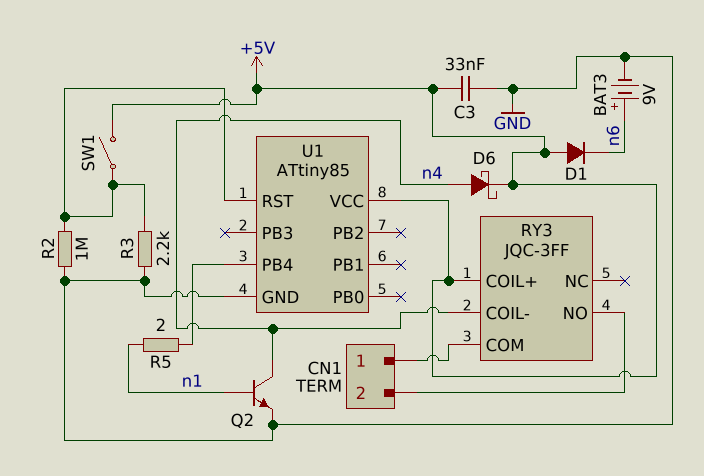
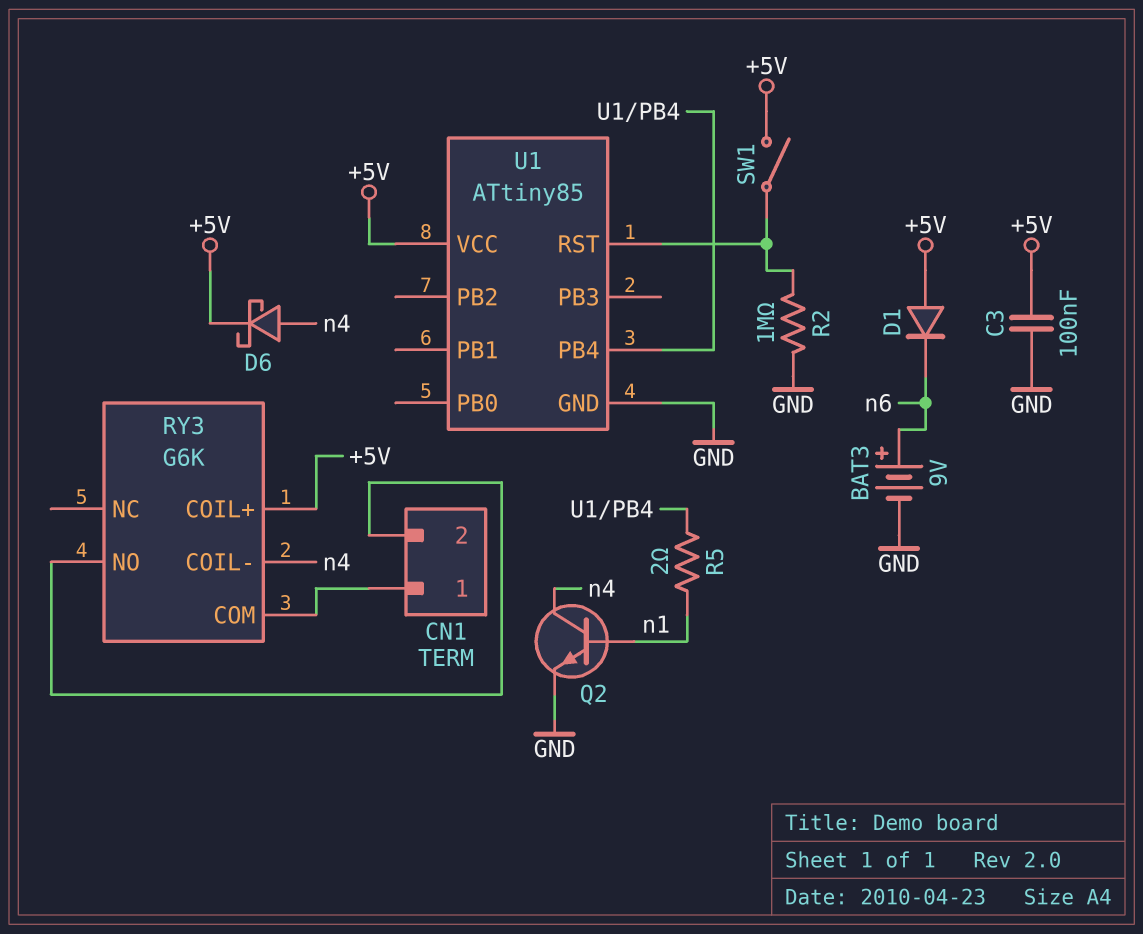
C3: 33nF (+5V, GND) -> 100nF (+5V, GND)
R3: 2.2k (GND, U1/RST) -> none
RY3: JQC-3FF -> G6K

